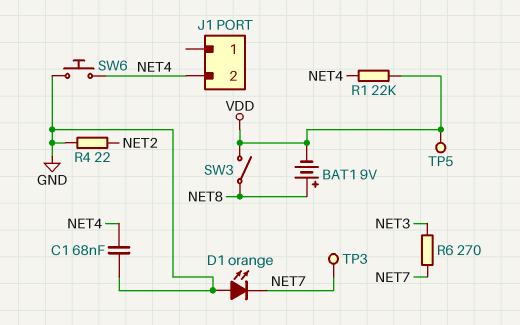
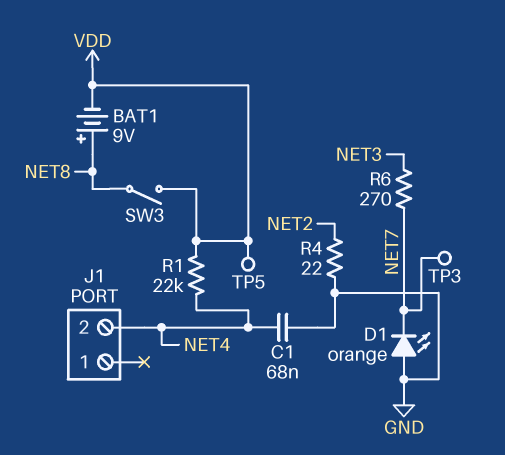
SW6: button (GND, NET4) -> none

